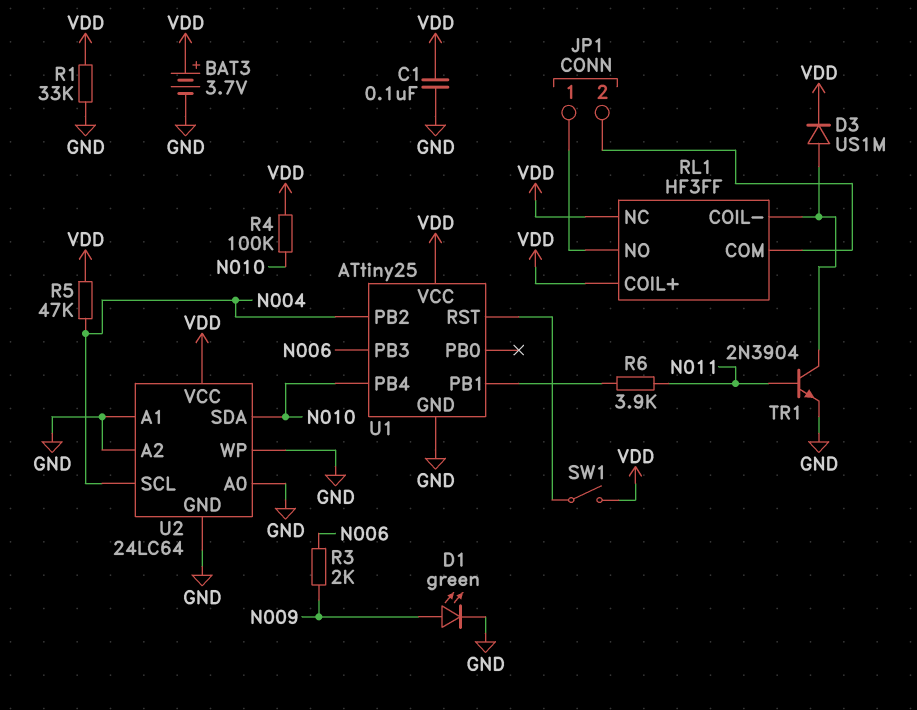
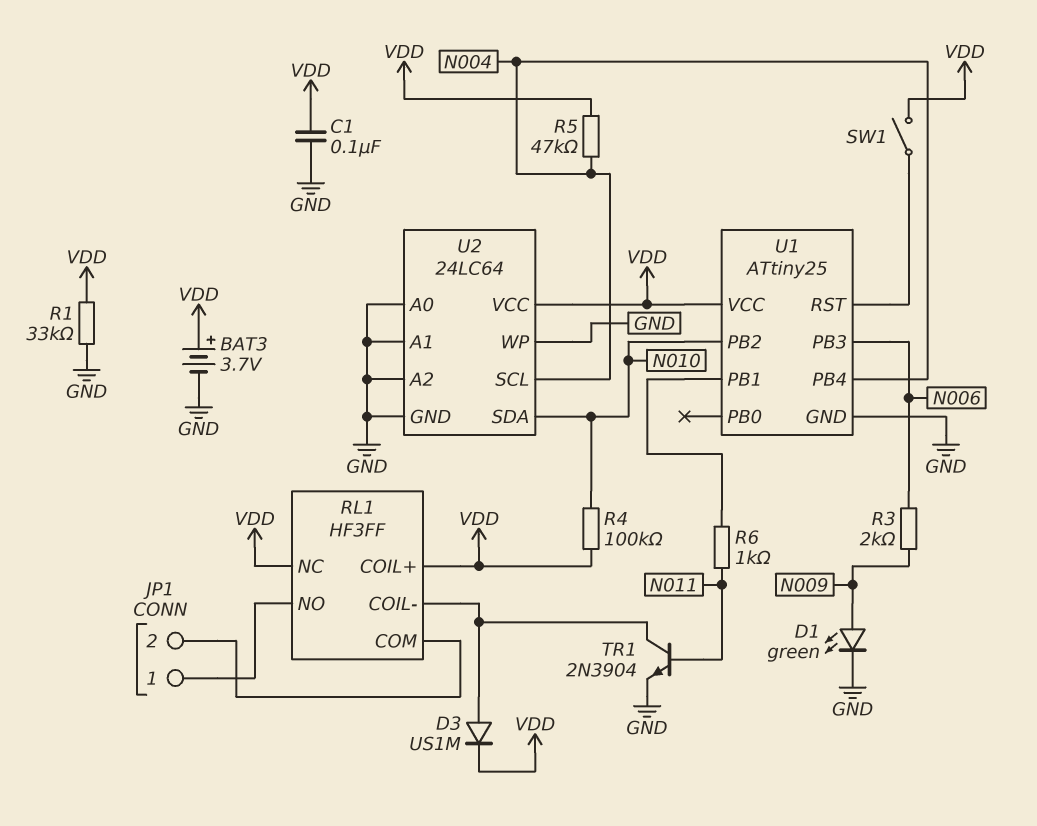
R6: 3.9k (N011, U1/PB1) -> 1k (N011, U1/PB1)
U1 pin PB2: N004 -> N010
U1 pin PB4: N010 -> N004

